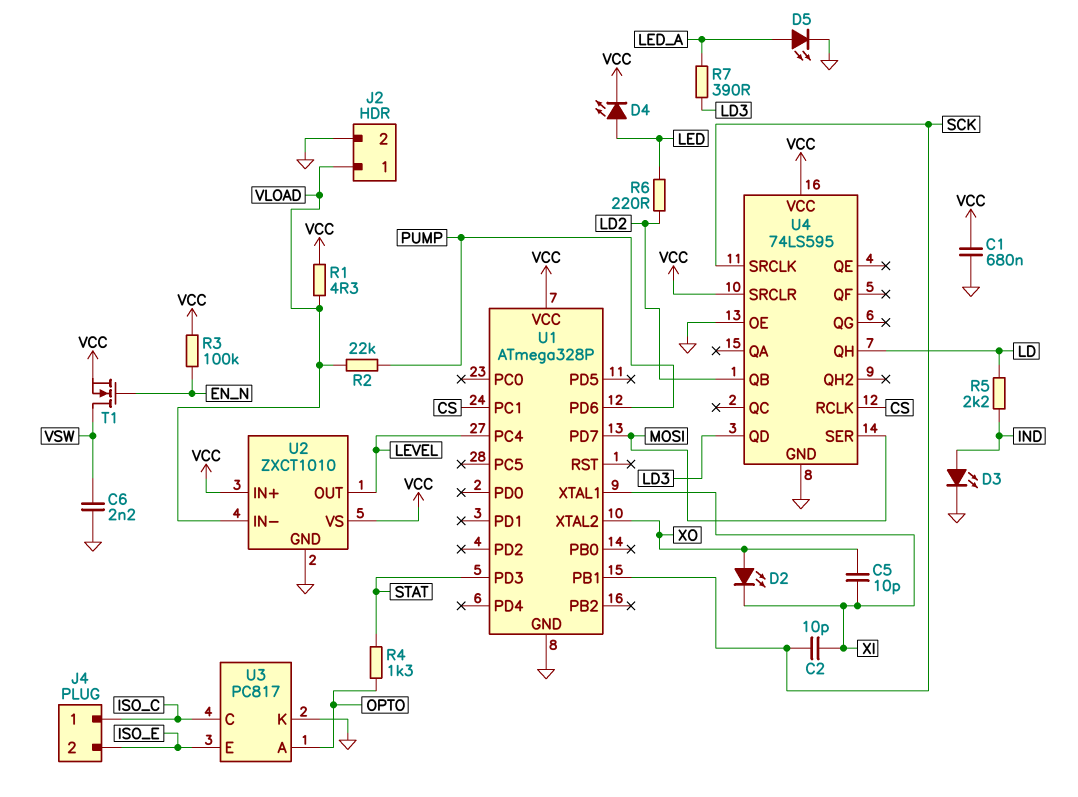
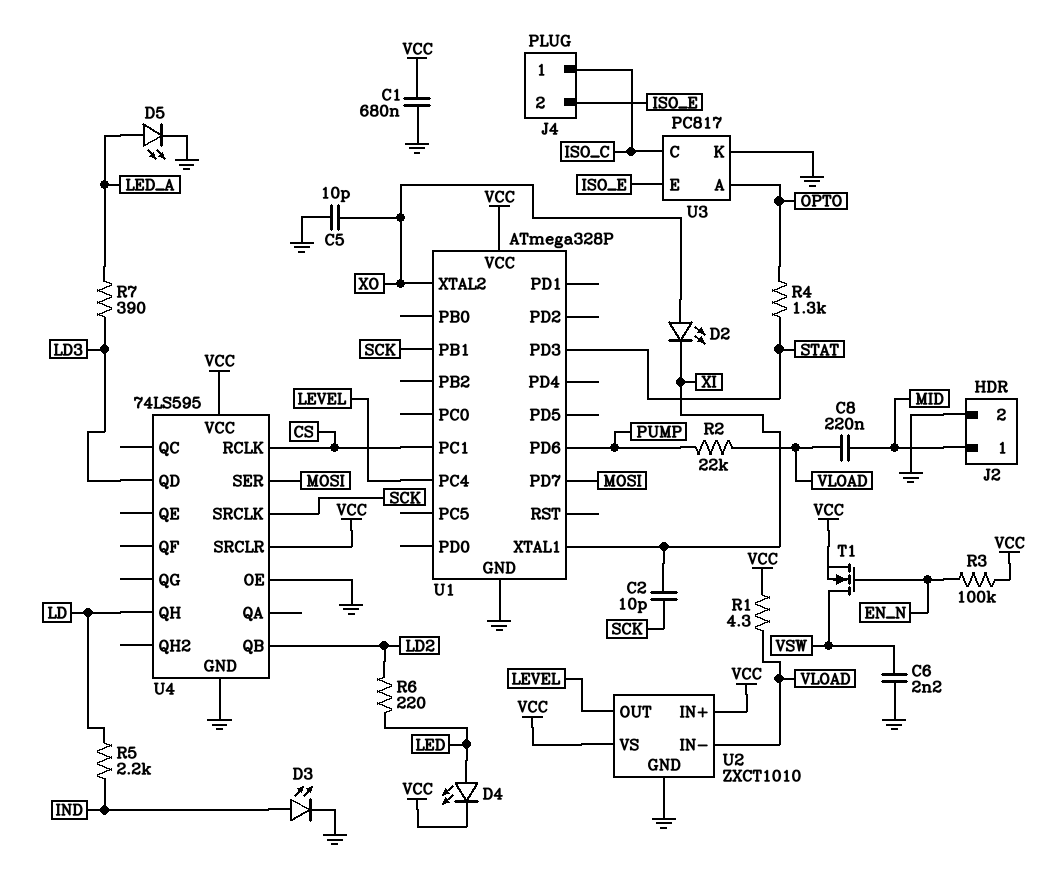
C5: 10pF (XI, XO) -> 10pF (GND, XO)
C8: none -> 220nF (MID, VLOAD)
J2 pin 1: VLOAD -> MID

